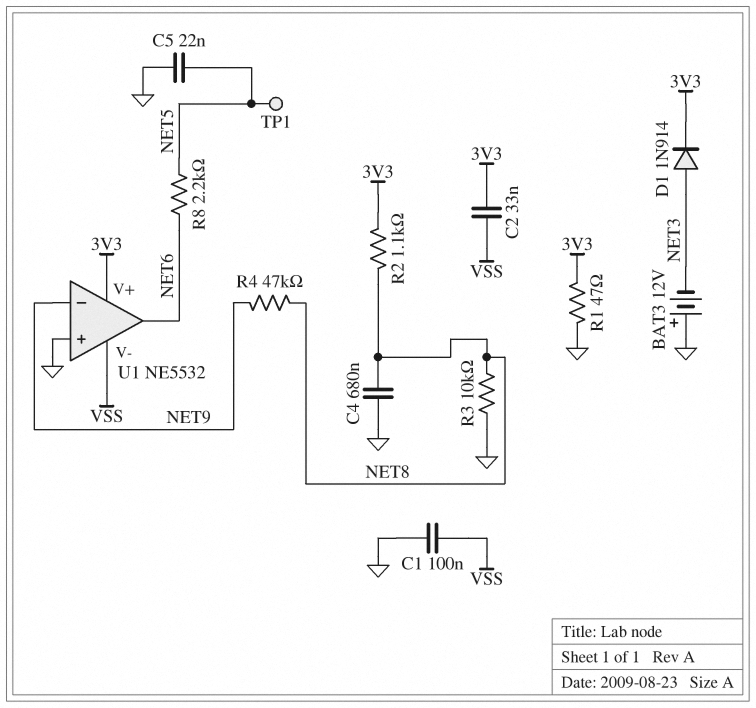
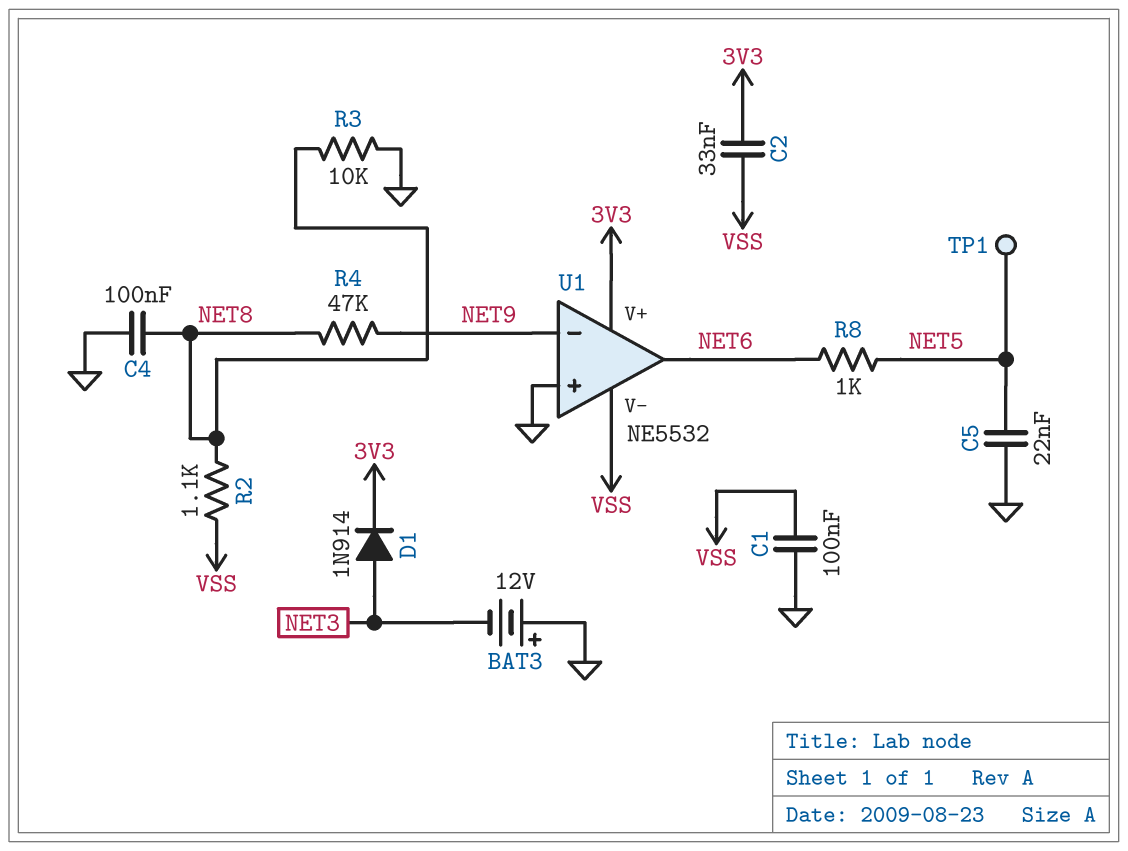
C4: 680nF (GND, NET8) -> 100nF (GND, NET8)
R1: 47 (3V3, GND) -> none
R2: 1.1k (3V3, NET8) -> 1.1k (NET8, VSS)
R8: 2.2k (NET5, NET6) -> 1k (NET5, NET6)

